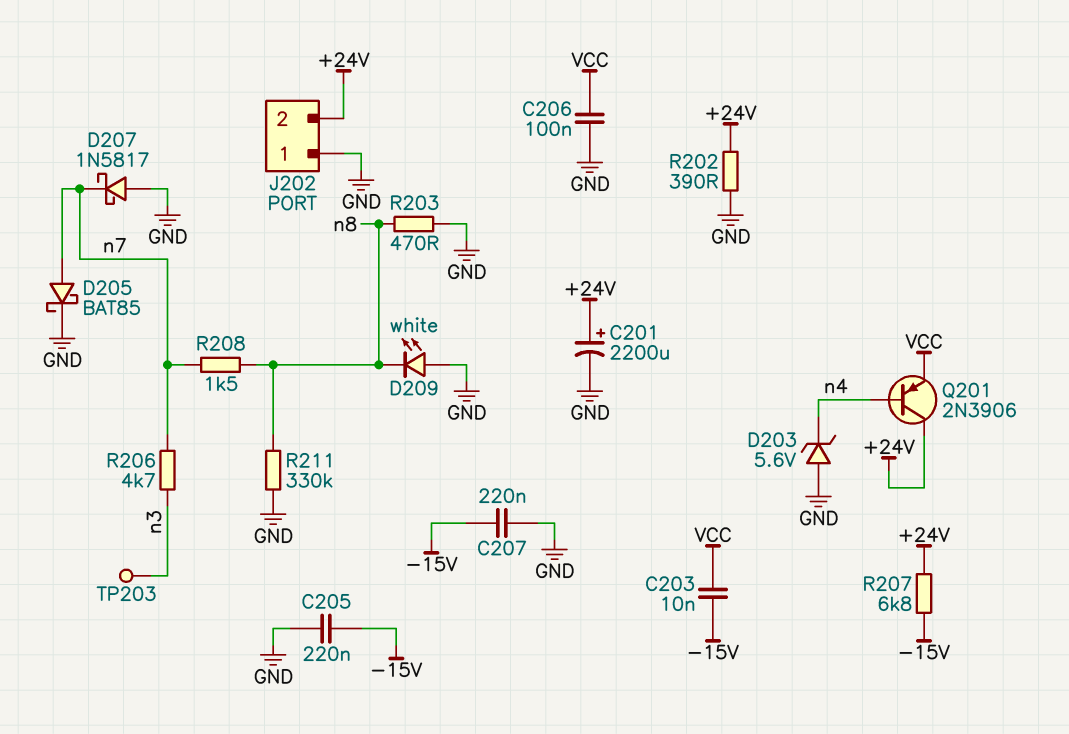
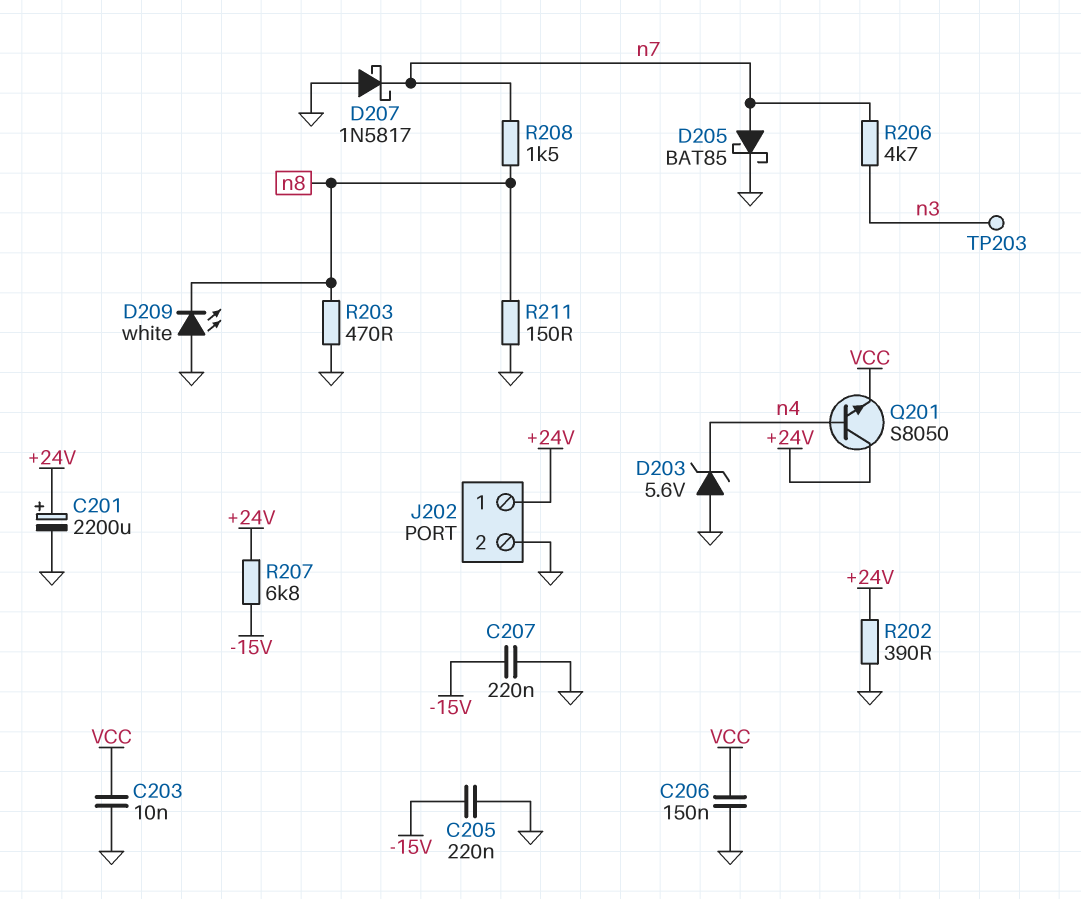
C203: 10nF (-15V, VCC) -> 10nF (GND, VCC)
C206: 100nF (GND, VCC) -> 150nF (GND, VCC)
J202 pin 1: GND -> +24V
J202 pin 2: +24V -> GND
Q201: PNP 2N3906 (B n4, C +24V, E VCC) -> NPN S8050 (B n4, C +24V, E VCC)
R211: 330k (GND, n8) -> 150 (GND, n8)

